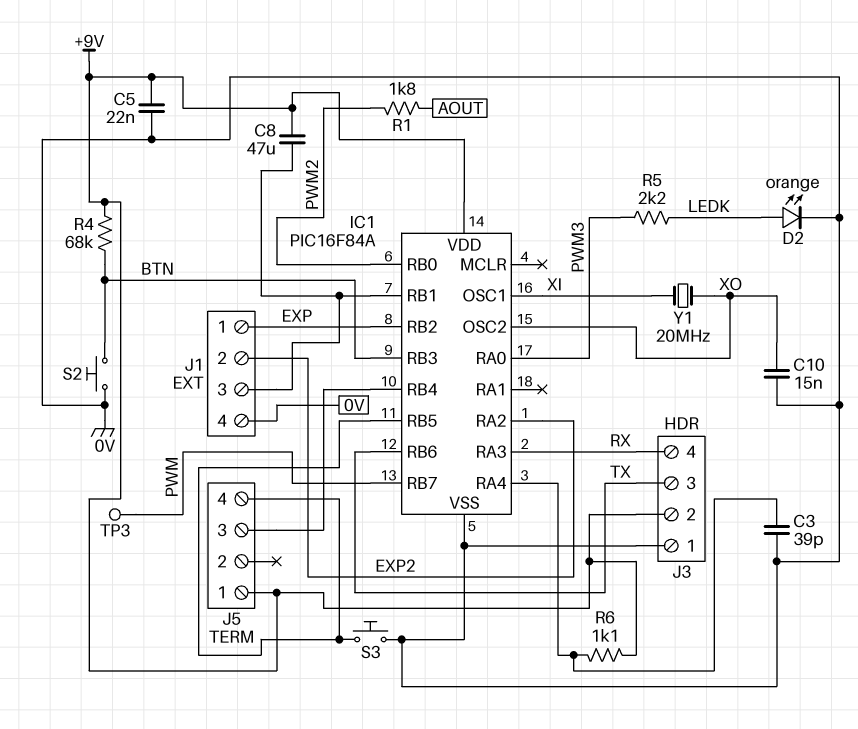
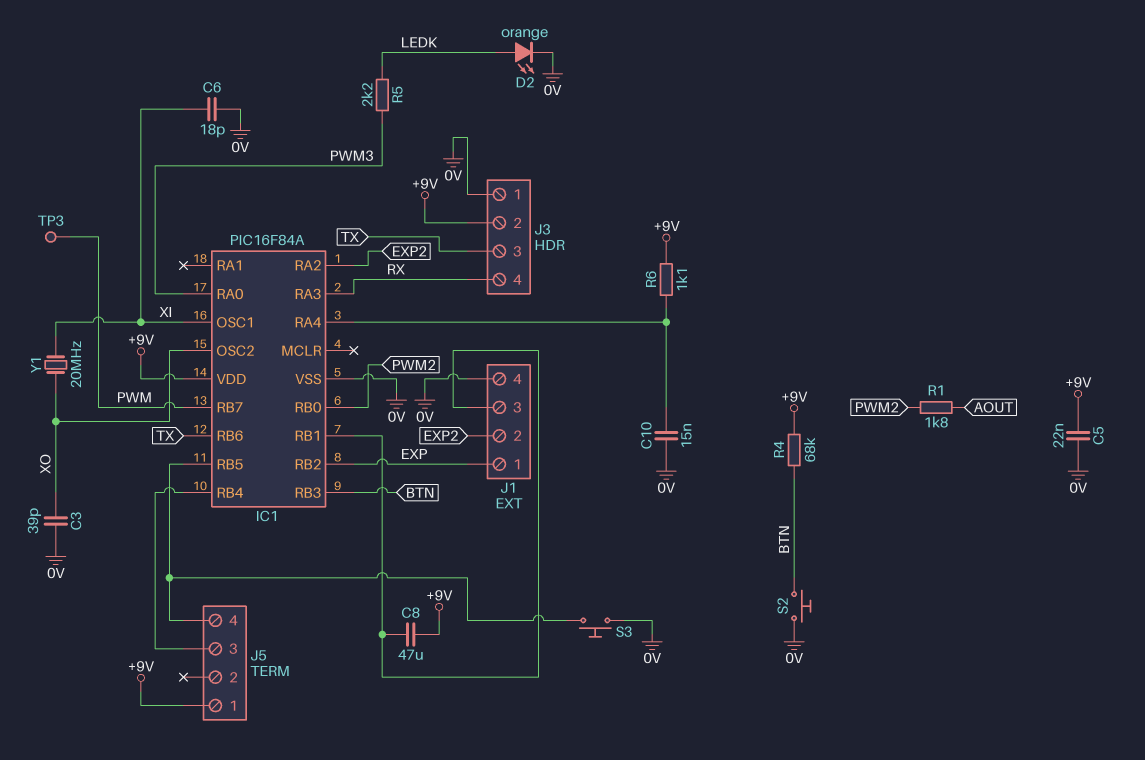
C3: 39pF (0V, IC1/RA4) -> 39pF (0V, XO)
C6: none -> 18pF (0V, XI)
C10: 15nF (0V, XO) -> 15nF (0V, IC1/RA4)

